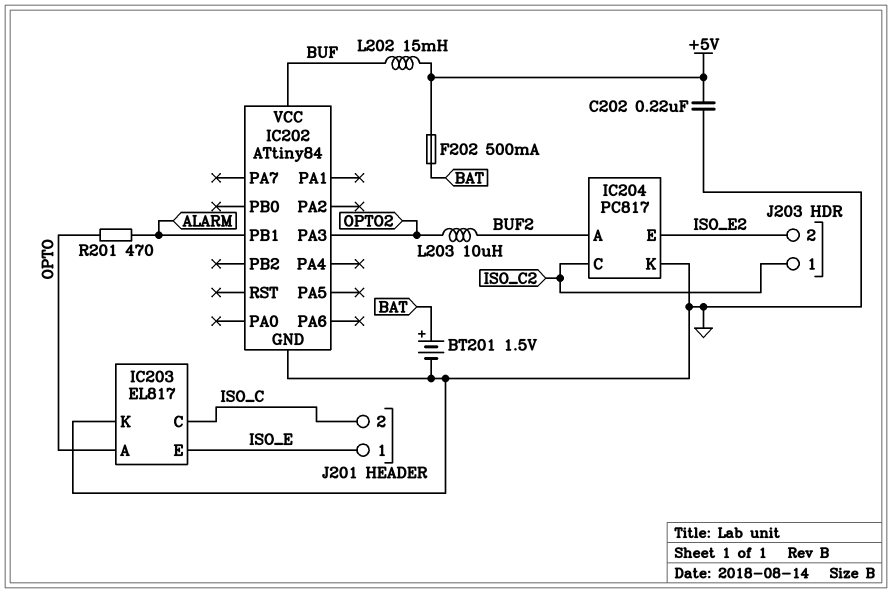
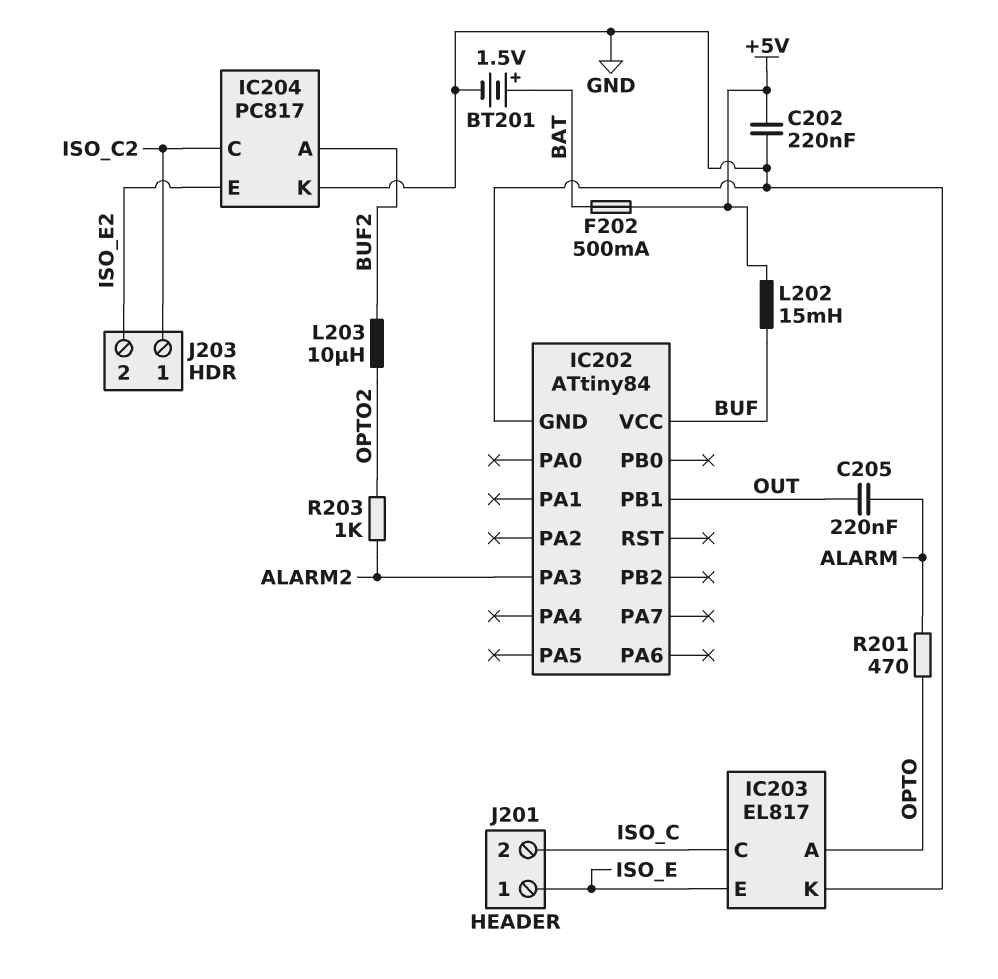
C205: none -> 220nF (ALARM, OUT)
IC202 pin PA3: OPTO2 -> ALARM2
IC202 pin PB1: ALARM -> OUT
R203: none -> 1k (ALARM2, OPTO2)

